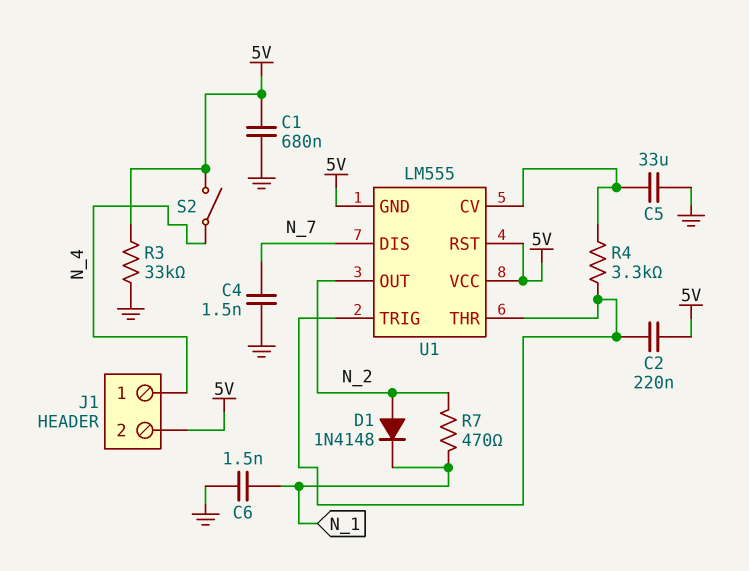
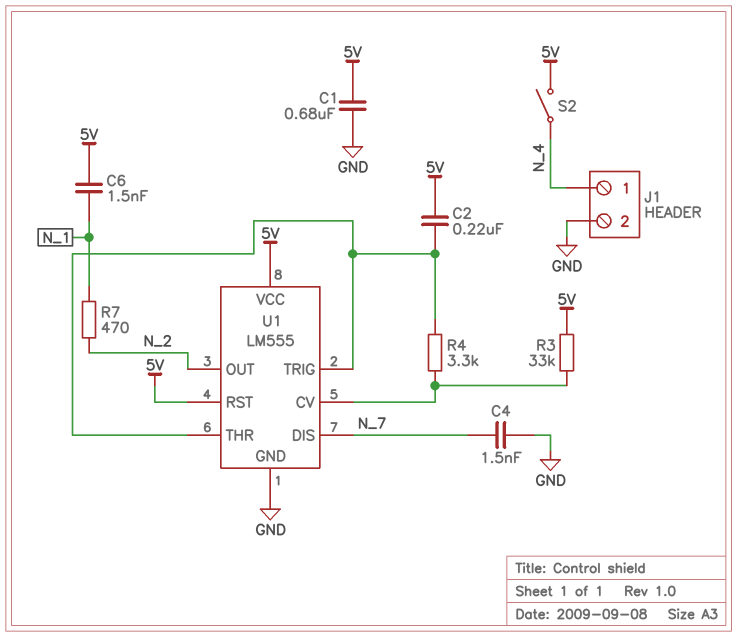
C5: 33uF (GND, U1/CV) -> none
C6: 1.5nF (GND, N_1) -> 1.5nF (5V, N_1)
D1: diode 1N4148 (A N_2, K N_1) -> none
J1 pin 2: 5V -> GND
R3: 33k (5V, GND) -> 33k (5V, U1/CV)
U1 pin GND: 5V -> GND

